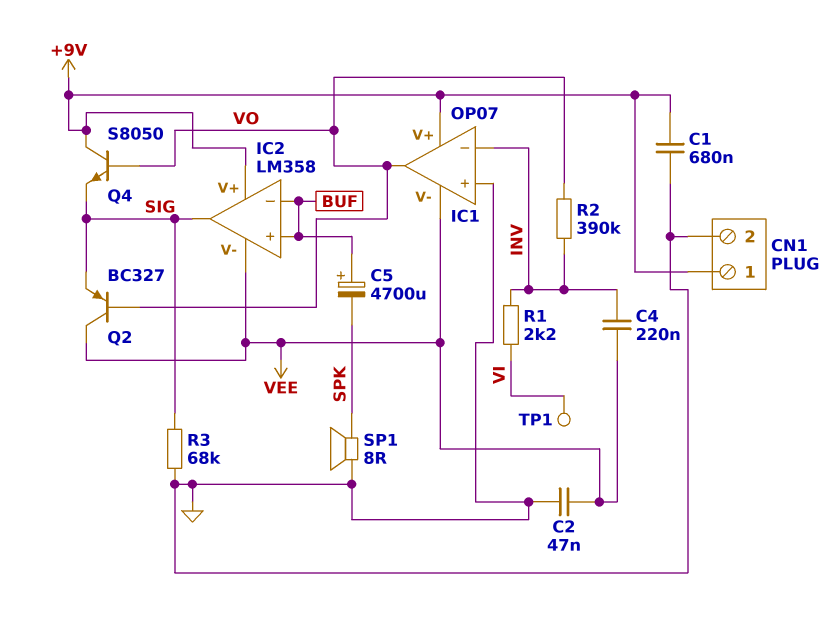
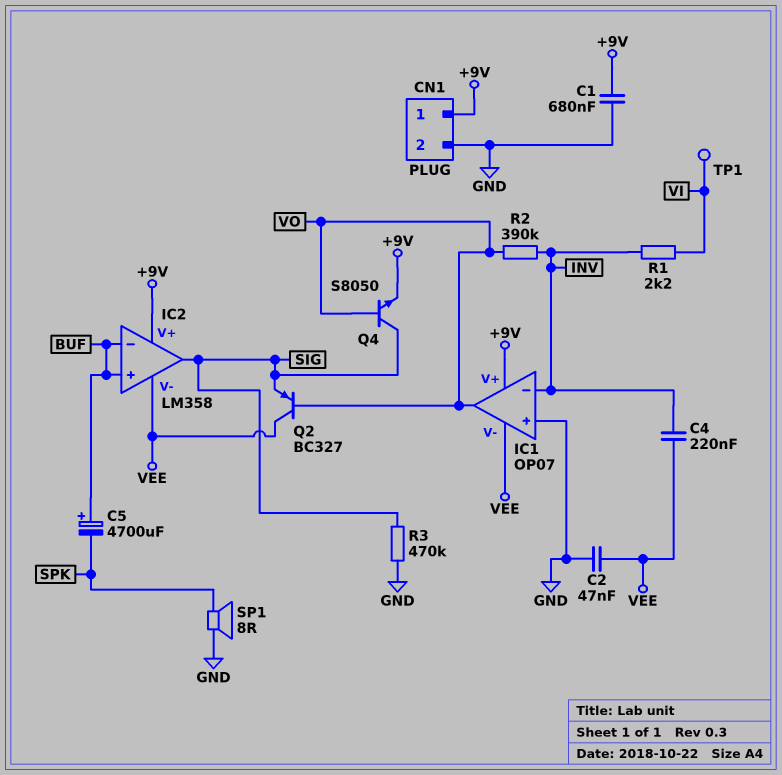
Q4: NPN S8050 (B VO, C +9V, E SIG) -> NPN S8050 (B VO, C SIG, E +9V)
R3: 68k (GND, SIG) -> 470k (GND, SIG)

